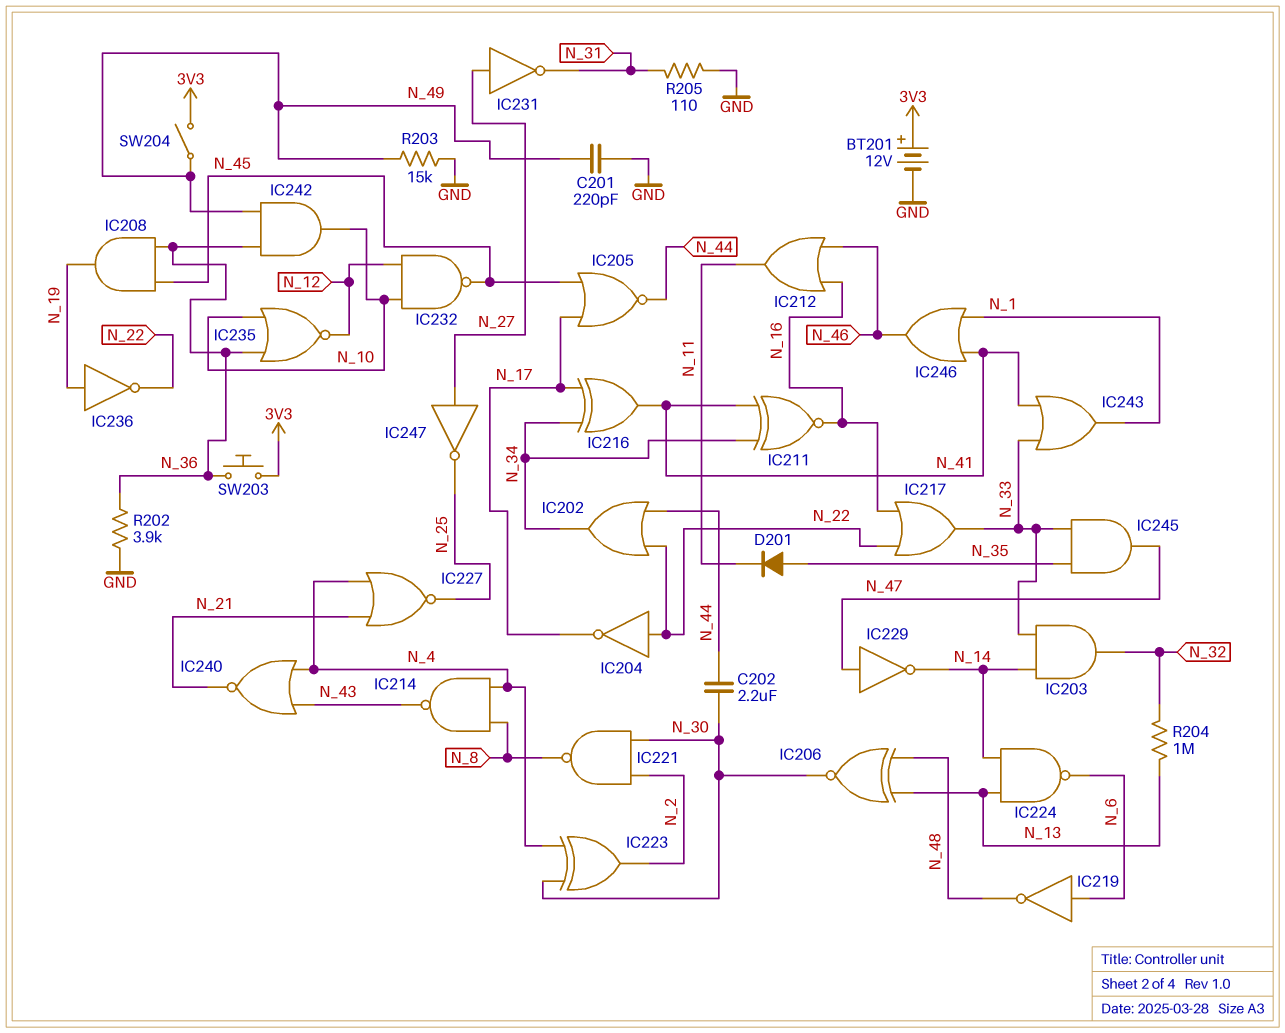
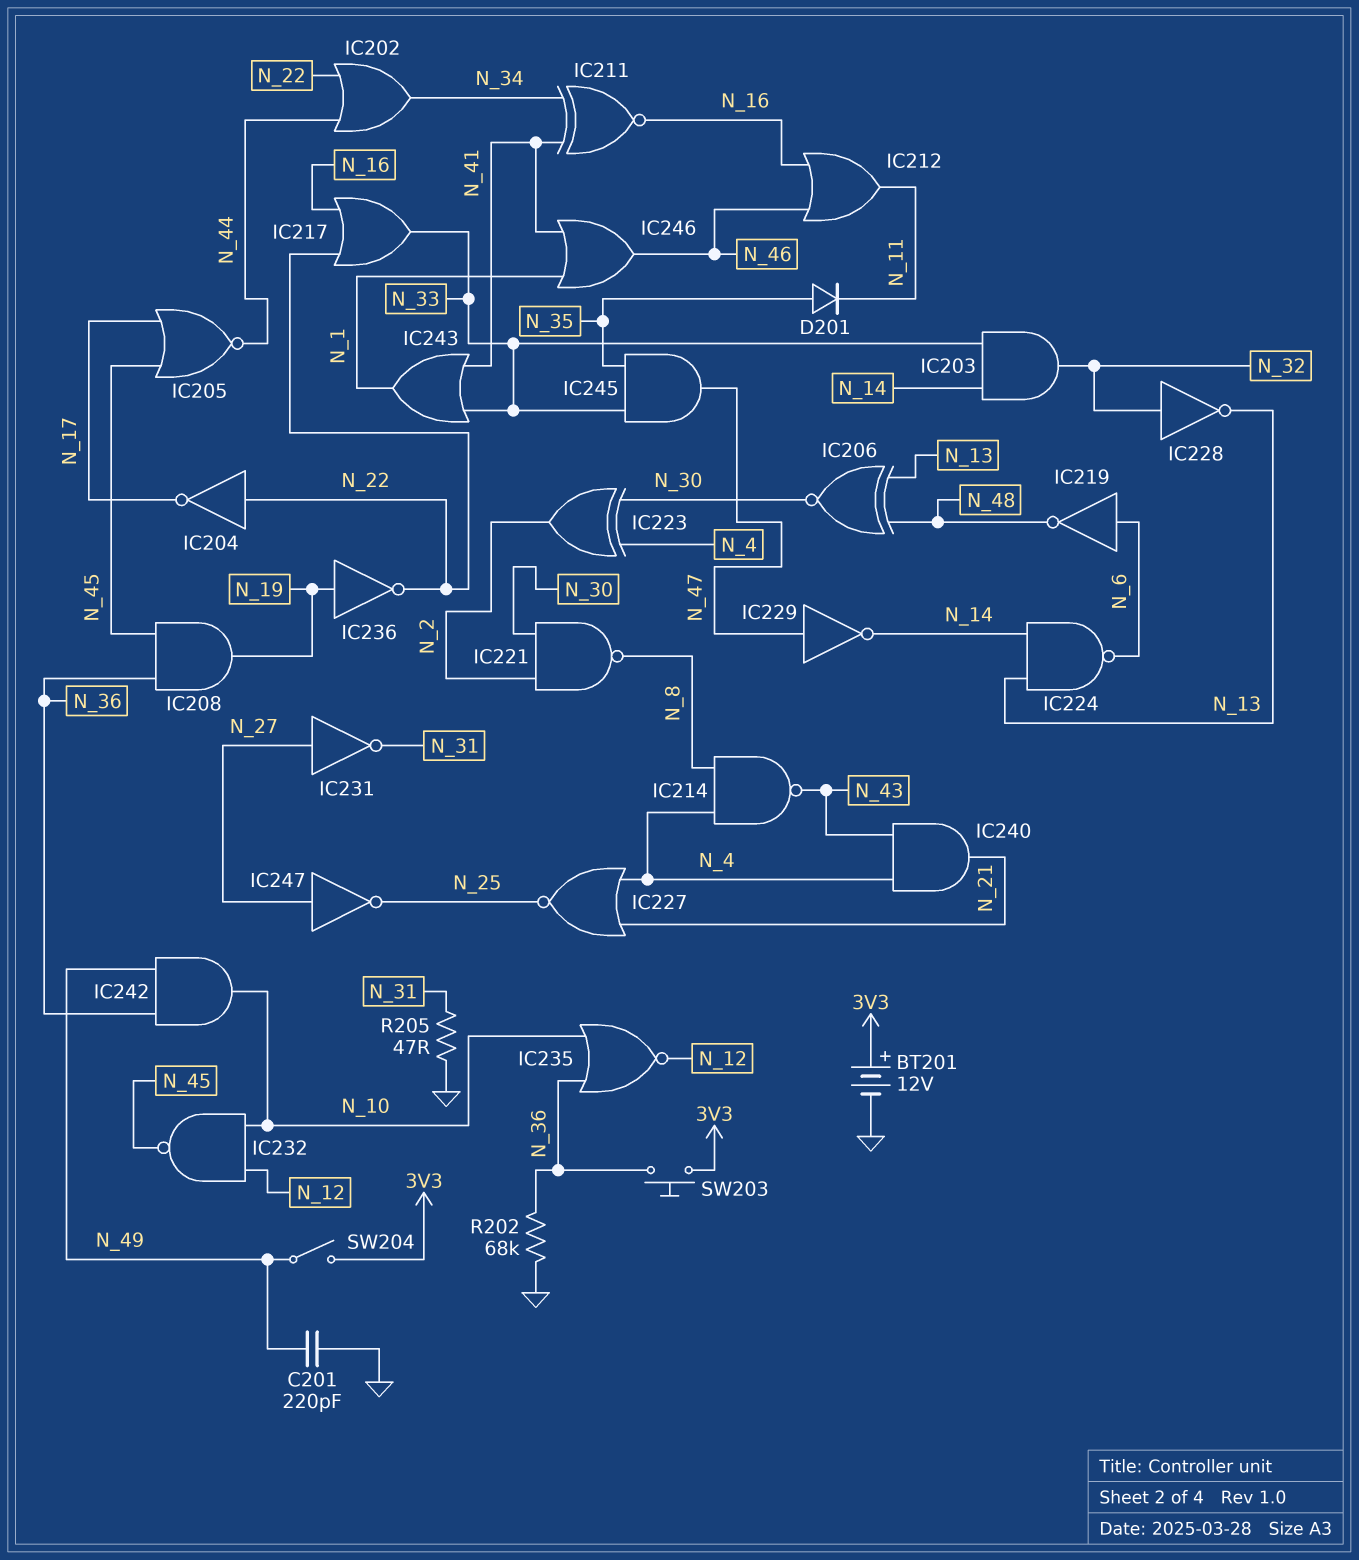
C202: 2.2uF (N_30, N_44) -> none
IC216: XOR (in N_17, in N_34, out N_41) -> none
IC228: none -> NOT (in N_32, out N_13)
IC240: NOR (in N_4, in N_43, out N_21) -> AND (in N_4, in N_43, out N_21)
R202: 3.9k (GND, N_36) -> 68k (GND, N_36)
R203: 15k (GND, N_49) -> none
R204: 1M (N_13, N_32) -> none
R205: 110 (GND, N_31) -> 47 (GND, N_31)

